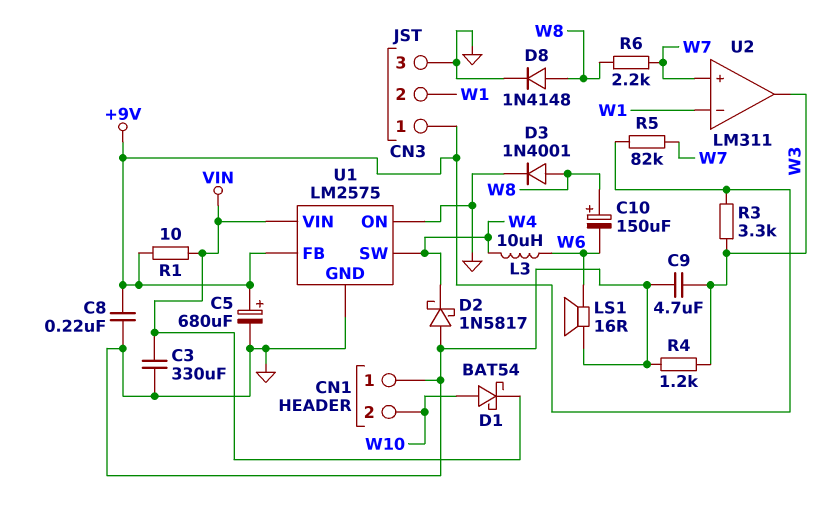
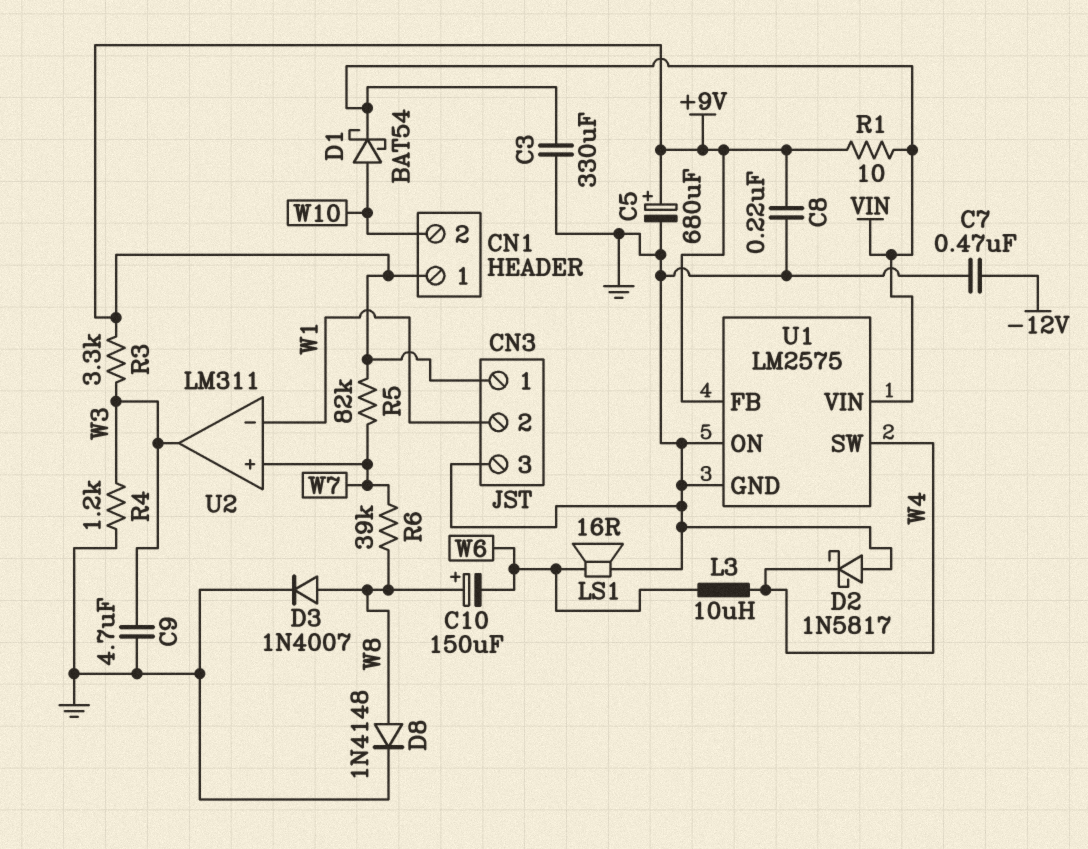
C7: none -> 470nF (-12V, GND)
CN1 pin 1: GND -> +9V
D3: diode 1N4001 (A W8, K GND) -> diode 1N4007 (A W8, K GND)
R6: 2.2k (W7, W8) -> 39k (W7, W8)

